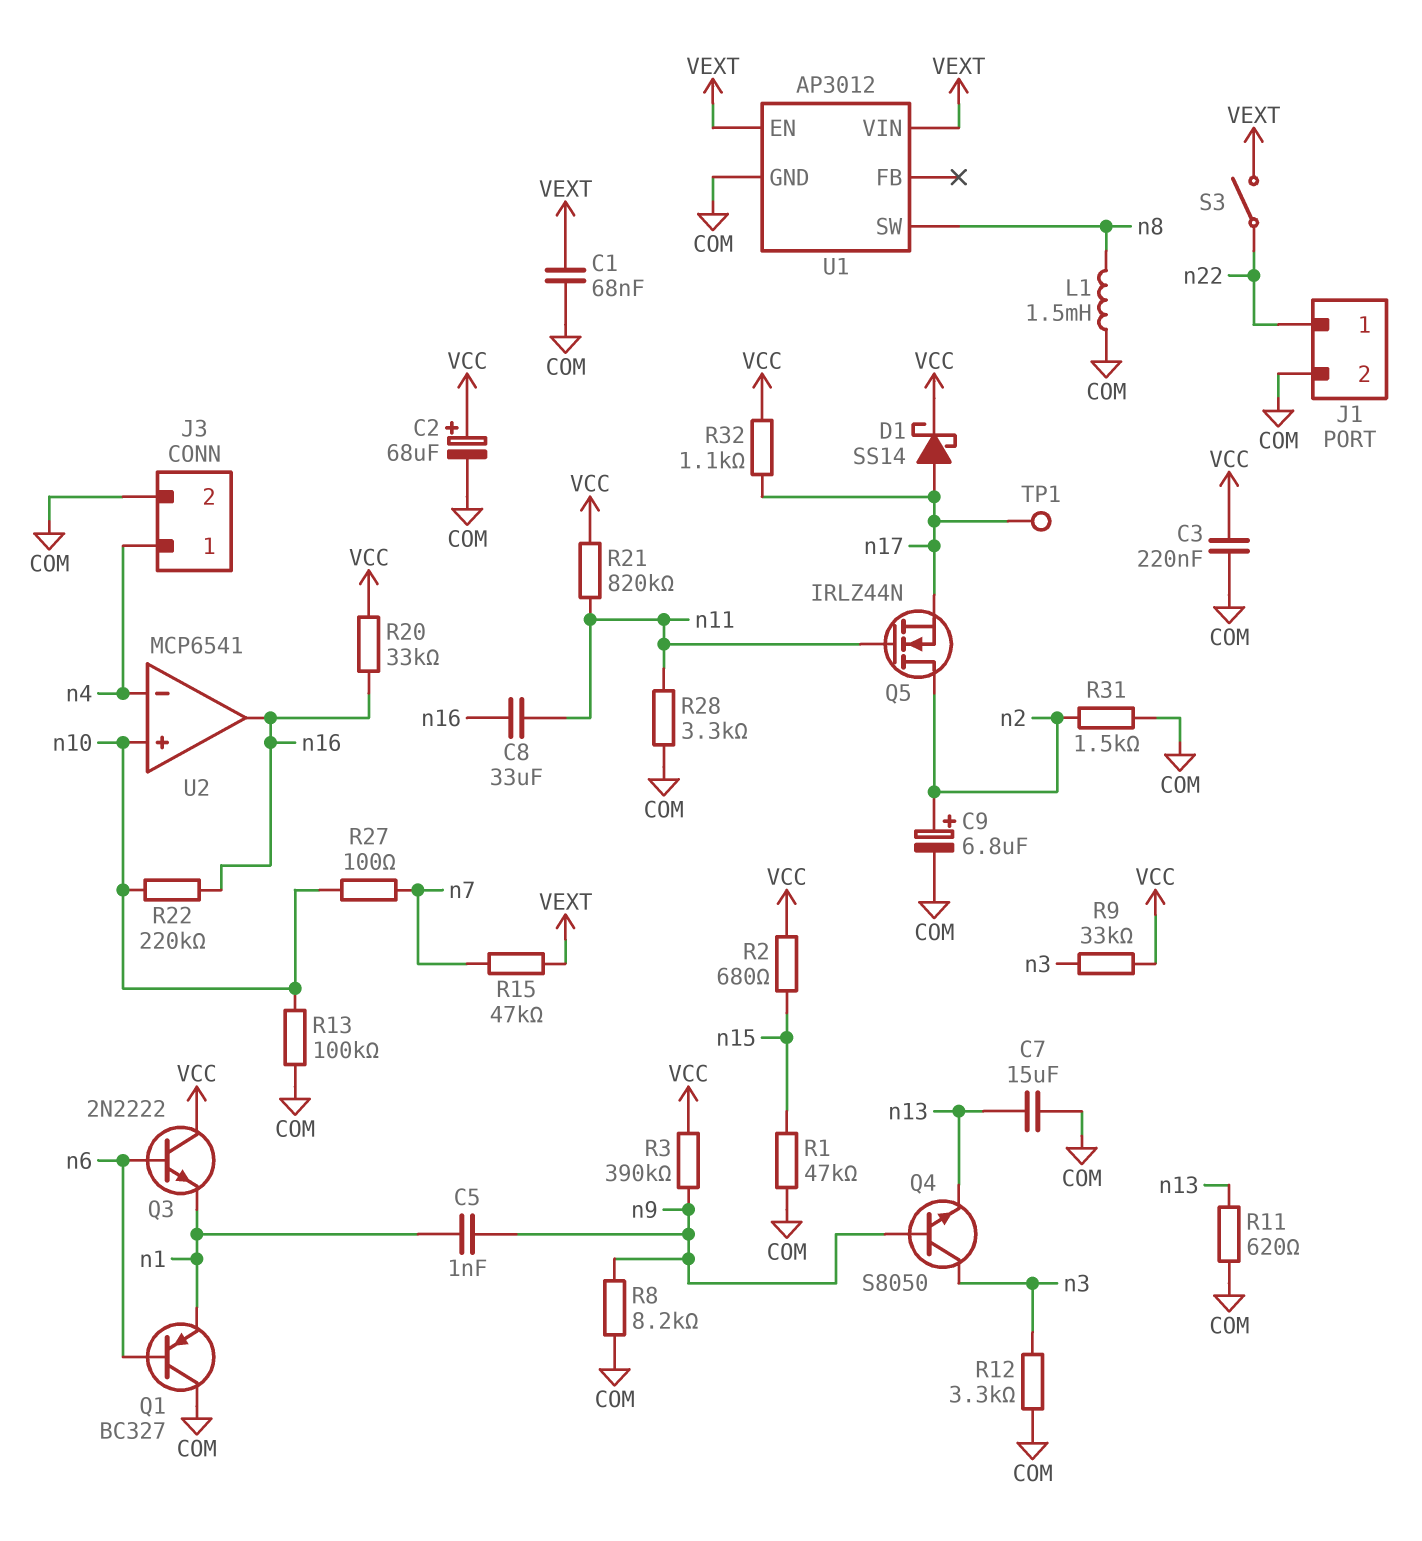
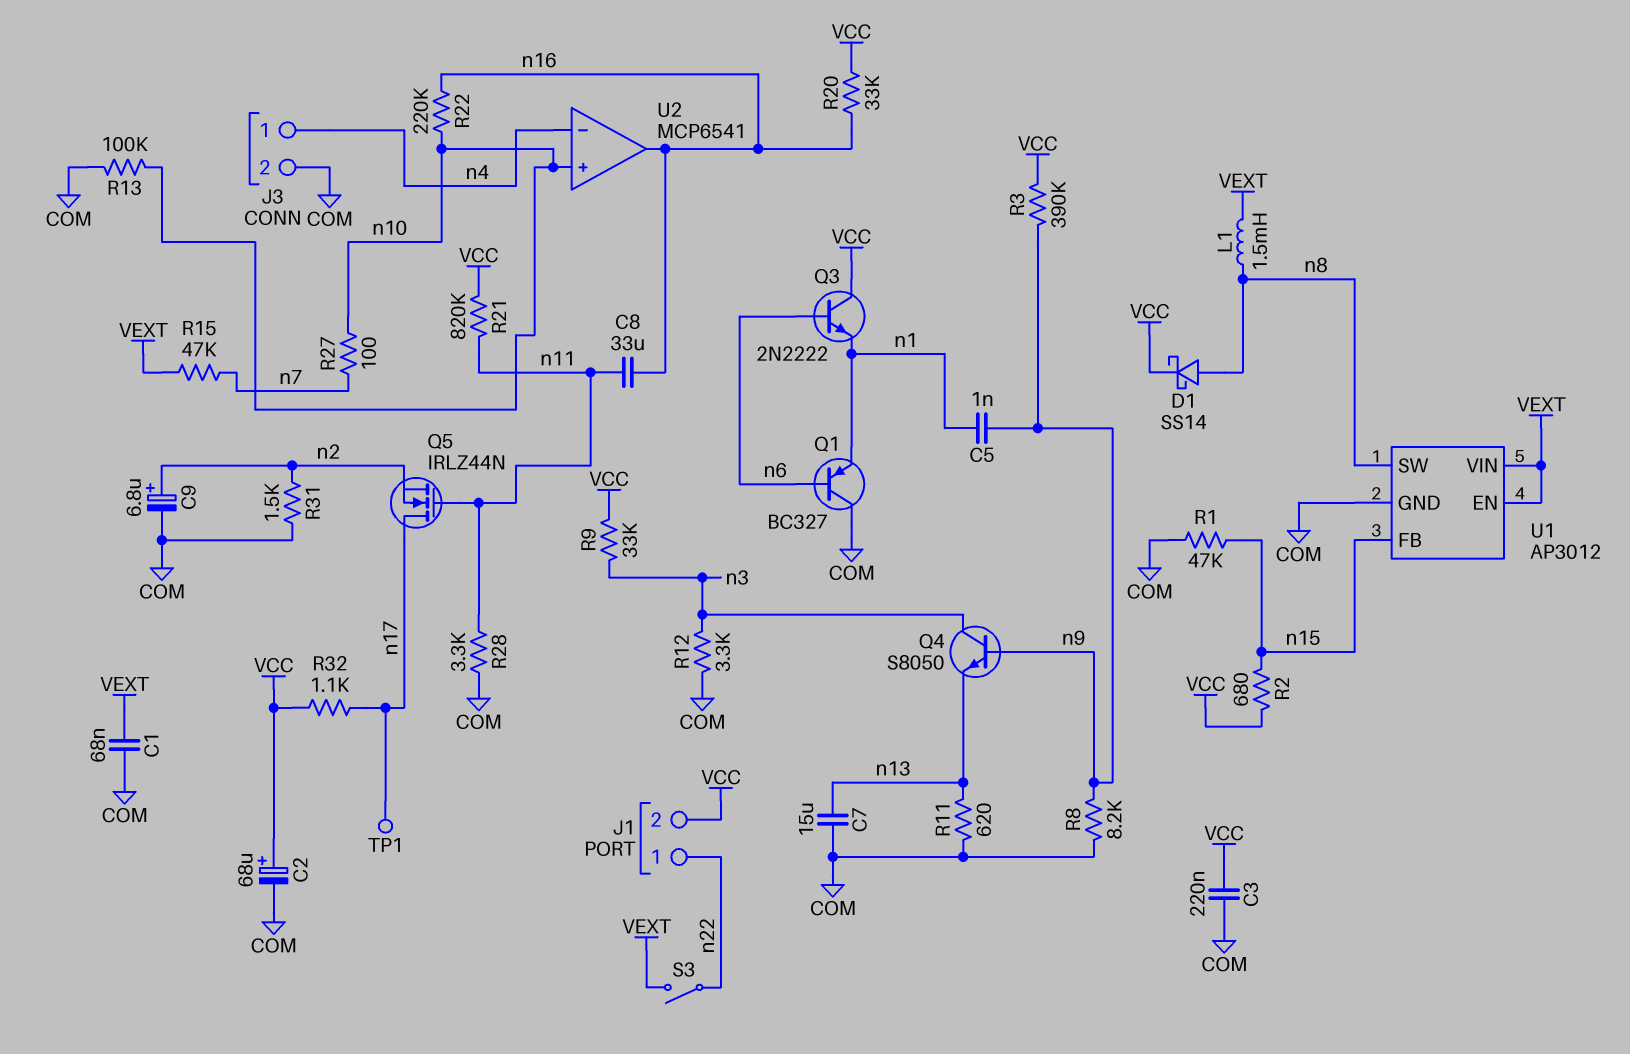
D1: schottky SS14 (A n17, K VCC) -> schottky SS14 (A n8, K VCC)
J1 pin 2: COM -> VCC
L1: 1.5mH (COM, n8) -> 1.5mH (VEXT, n8)
Q5: NMOS IRLZ44N (G n11, D n2, S n17) -> NMOS IRLZ44N (G n11, D n17, S n2)
U1 pin FB: none -> n15

